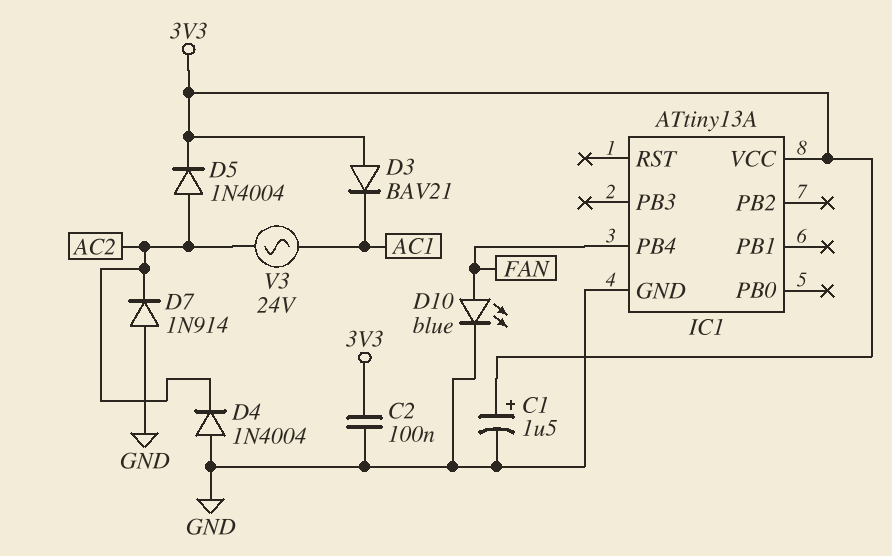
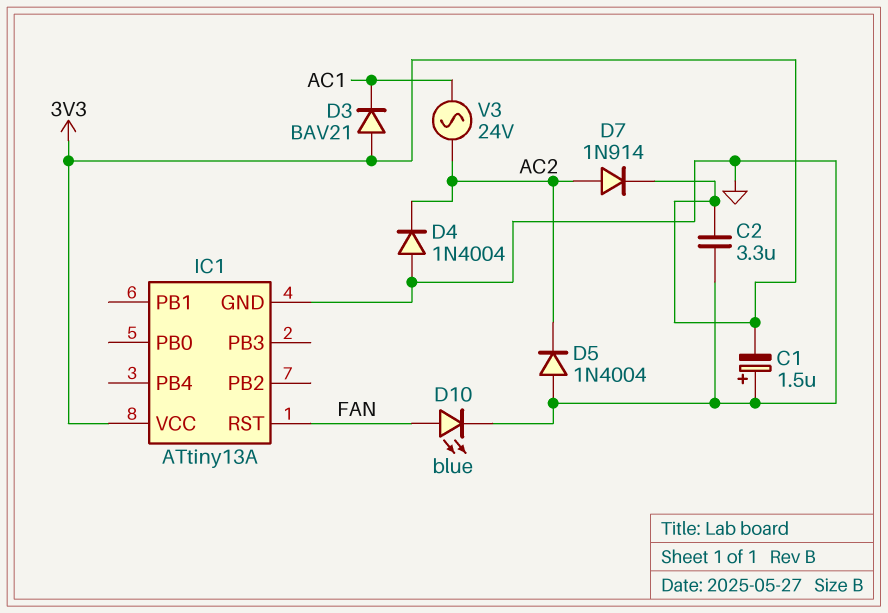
C1: 1.5uF (plus 3V3, minus GND) -> 1.5uF (plus GND, minus 3V3)
C2: 100nF (3V3, GND) -> 3.3uF (3V3, GND)
D5: diode 1N4004 (A AC2, K 3V3) -> diode 1N4004 (A GND, K AC2)
D7: diode 1N914 (A GND, K AC2) -> diode 1N914 (A AC2, K 3V3)
IC1 pin PB4: FAN -> none
IC1 pin RST: none -> FAN

